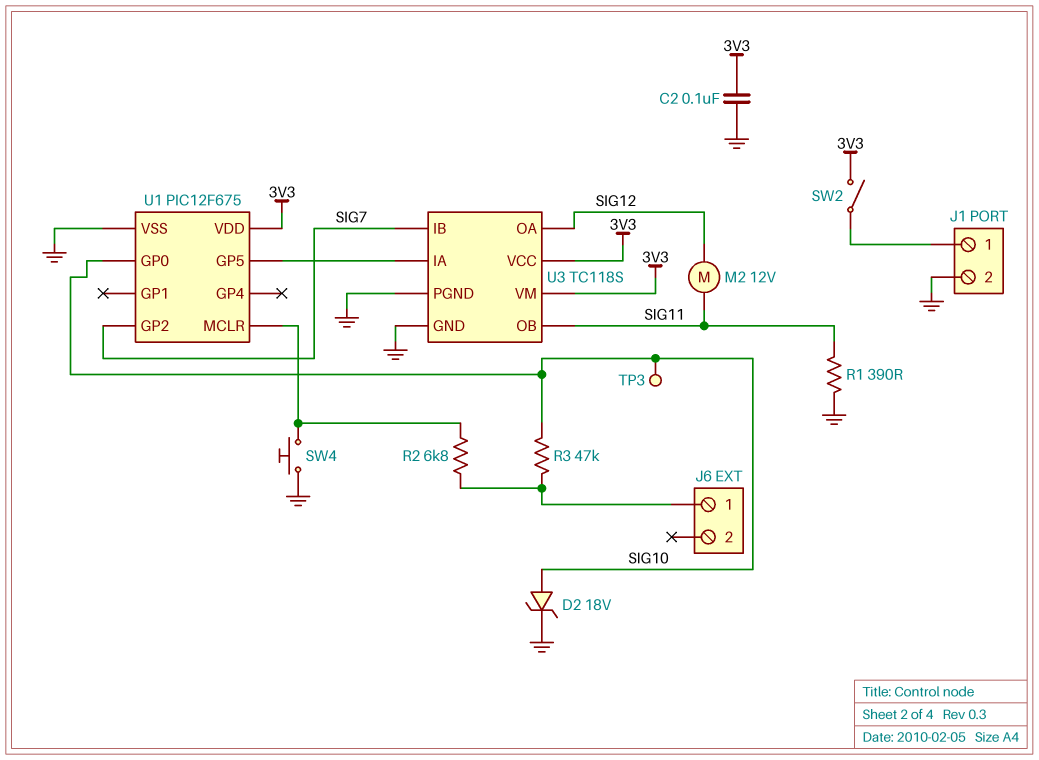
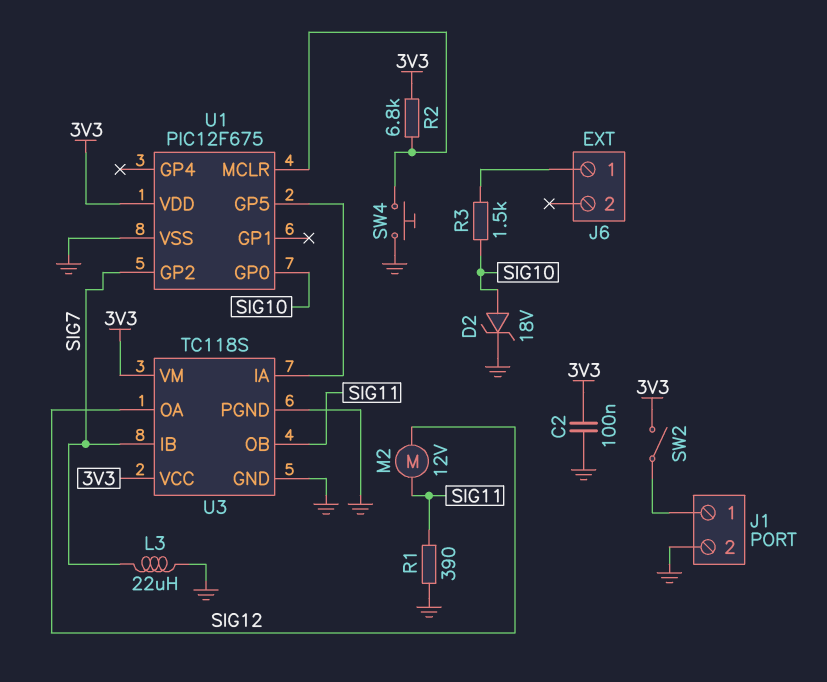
L3: none -> 22uH (GND, SIG7)
R2: 6.8k (J6/1, U1/MCLR) -> 6.8k (3V3, U1/MCLR)
R3: 47k (J6/1, SIG10) -> 1.5k (J6/1, SIG10)
TP3: test point (SIG10) -> none

